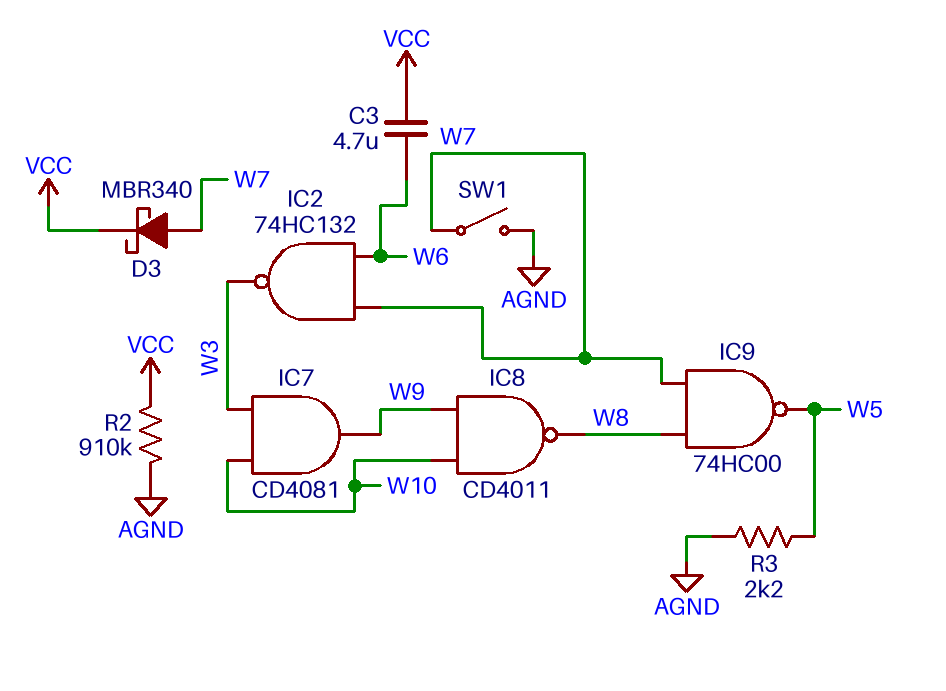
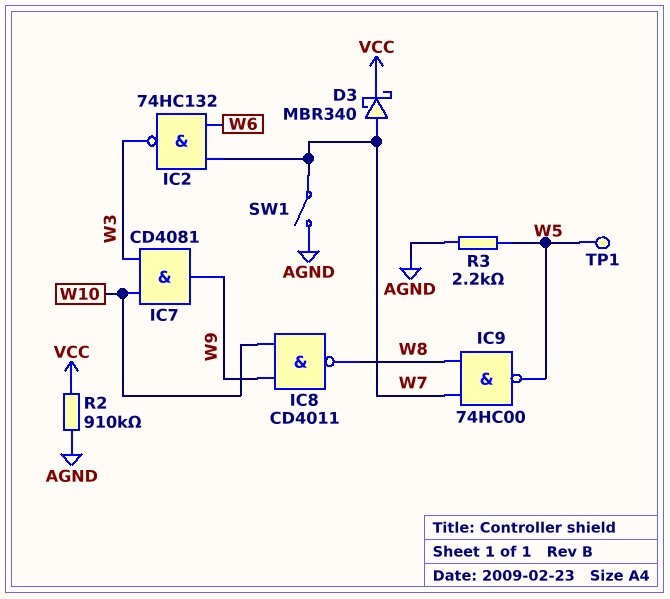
C3: 4.7uF (VCC, W6) -> none
TP1: none -> test point (W5)

